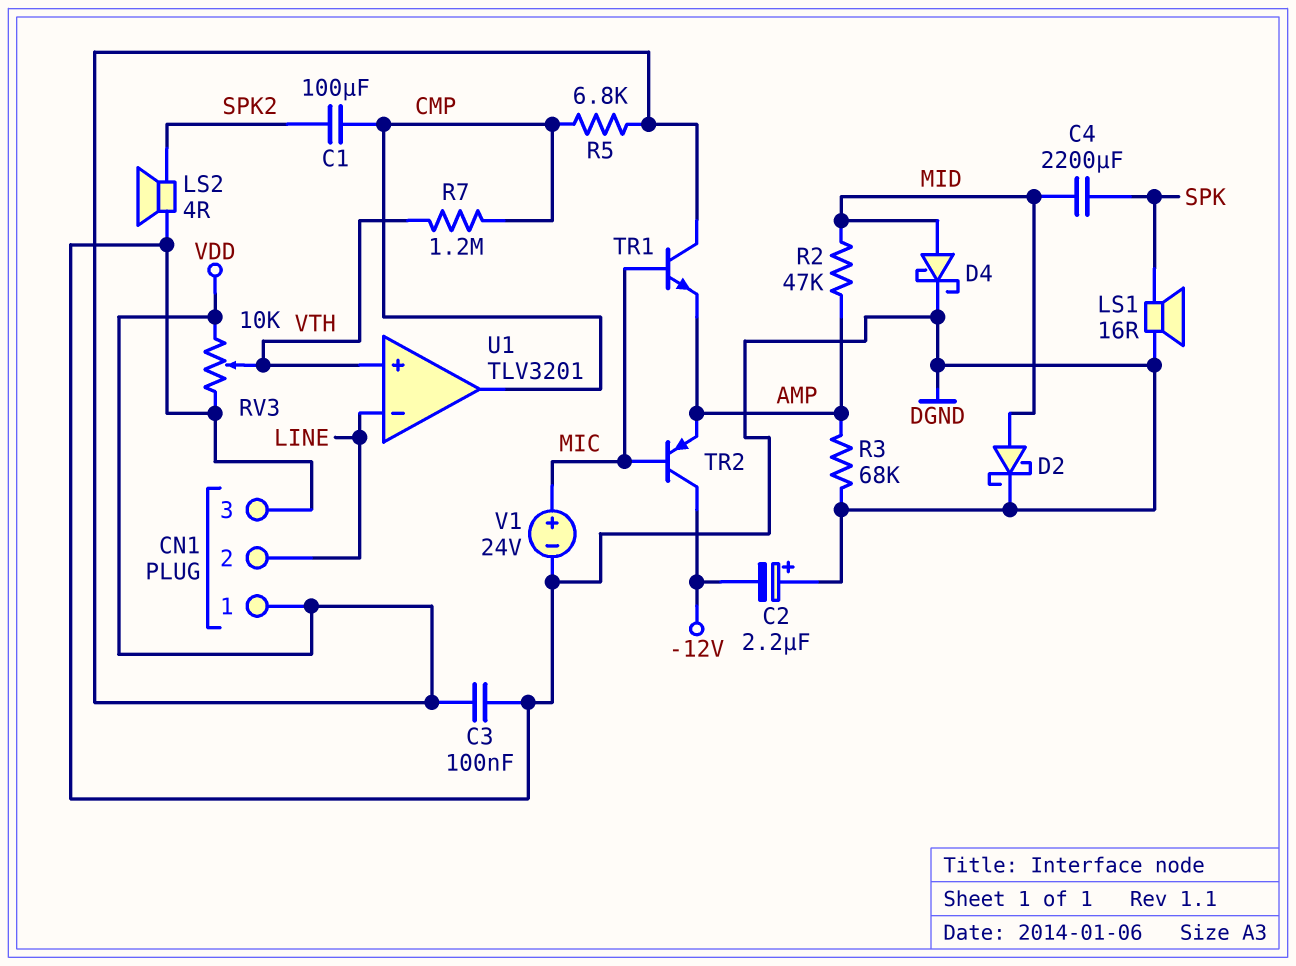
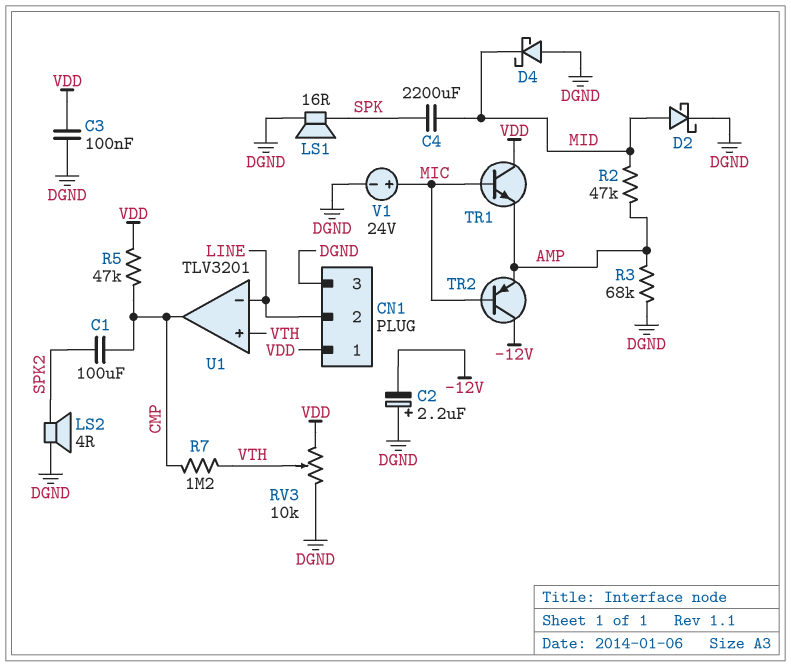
D4: schottky (A MID, K DGND) -> schottky (A DGND, K MID)
R5: 6.8k (CMP, VDD) -> 47k (CMP, VDD)

